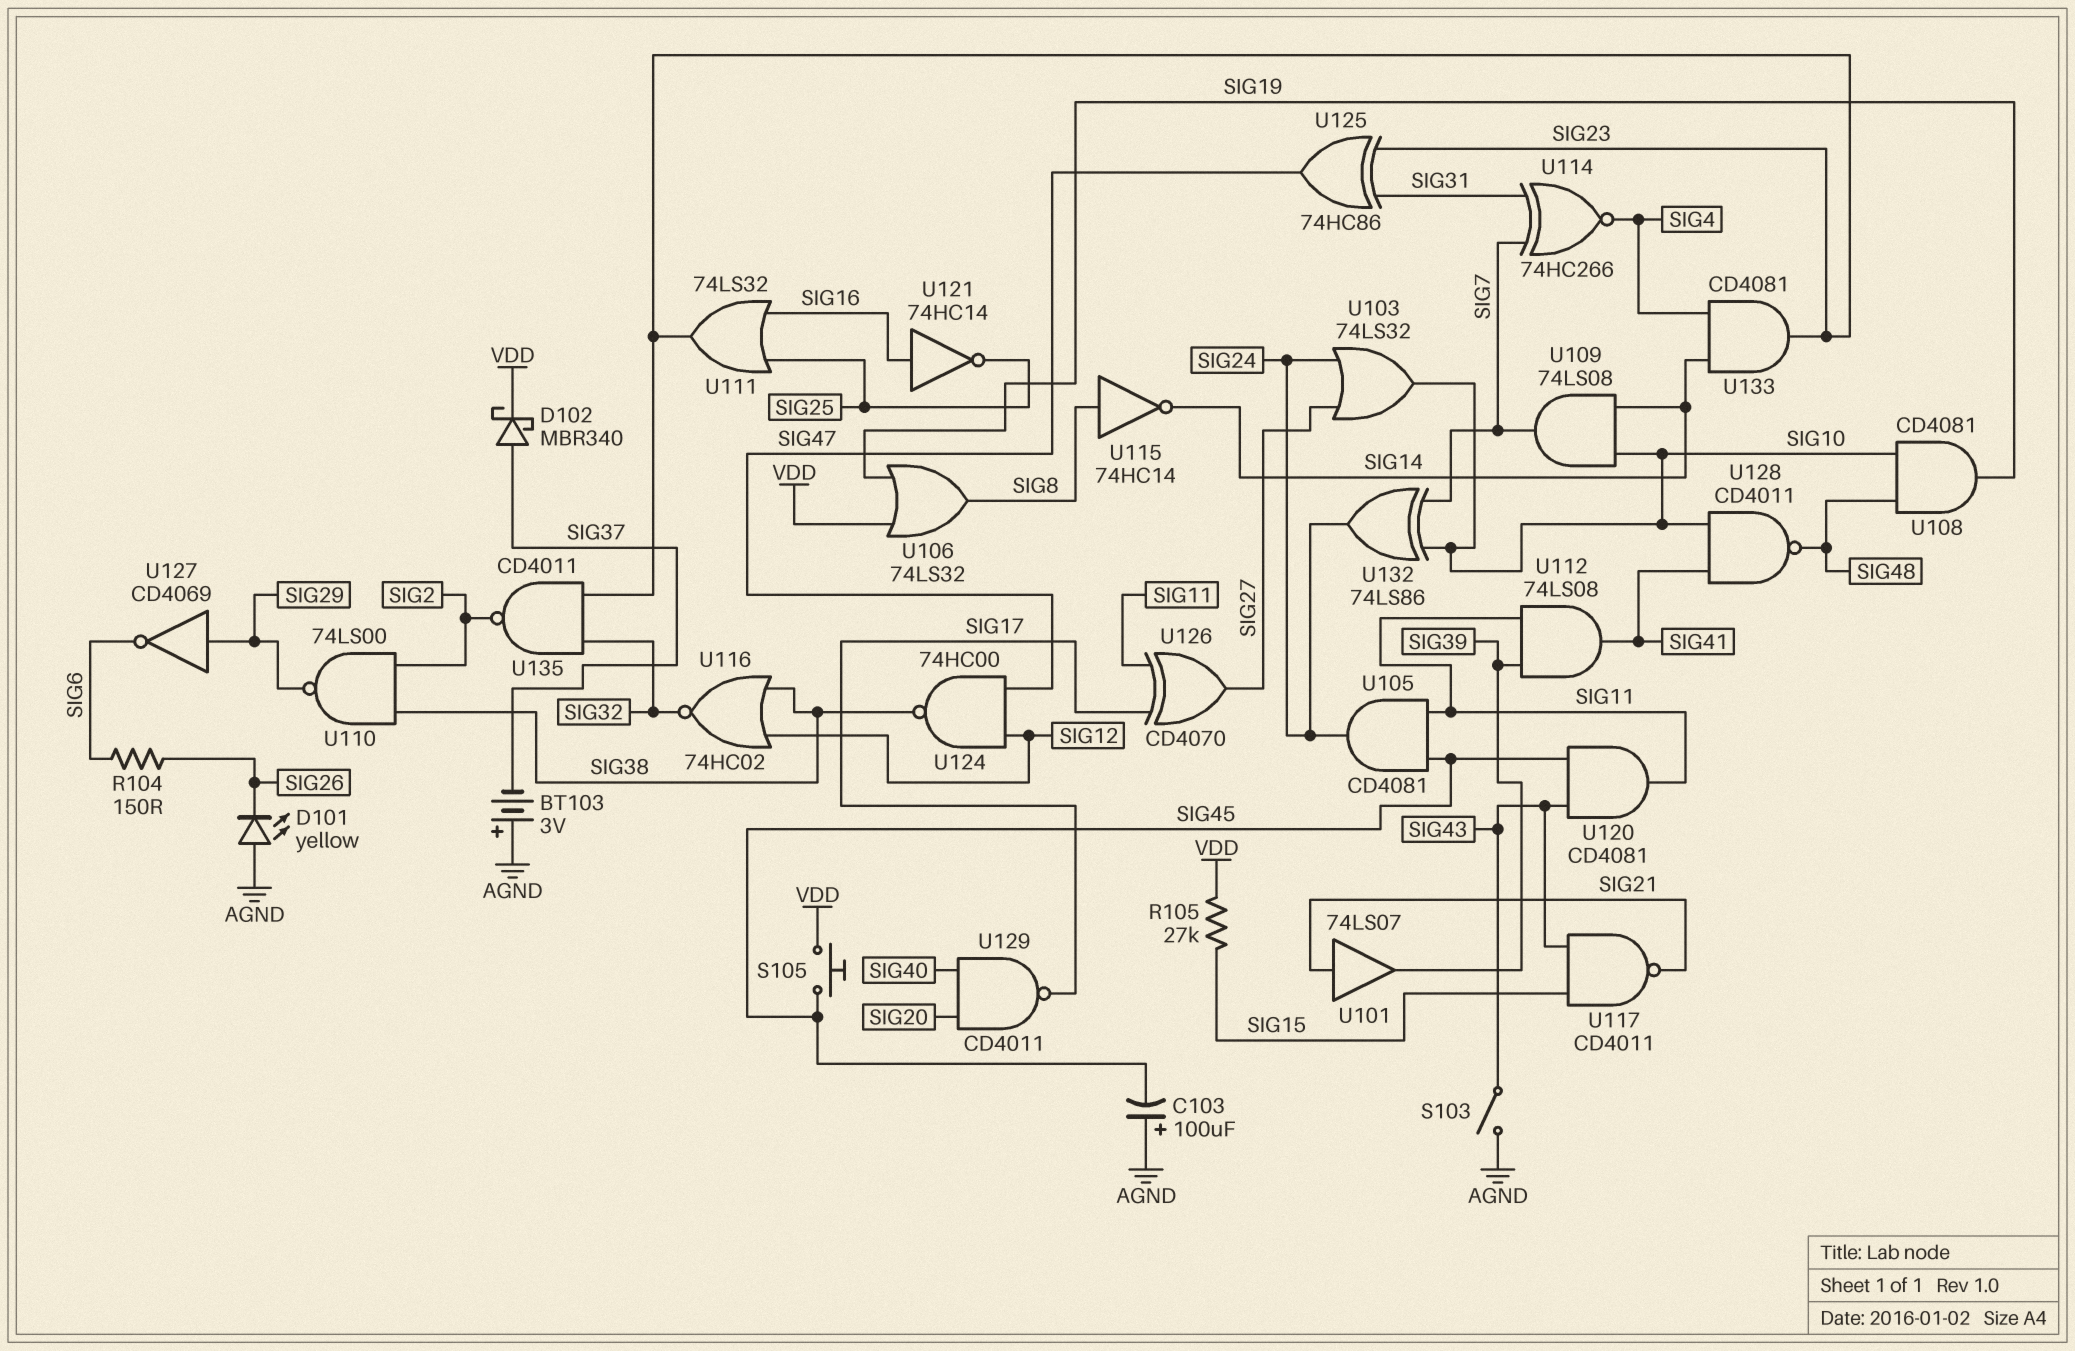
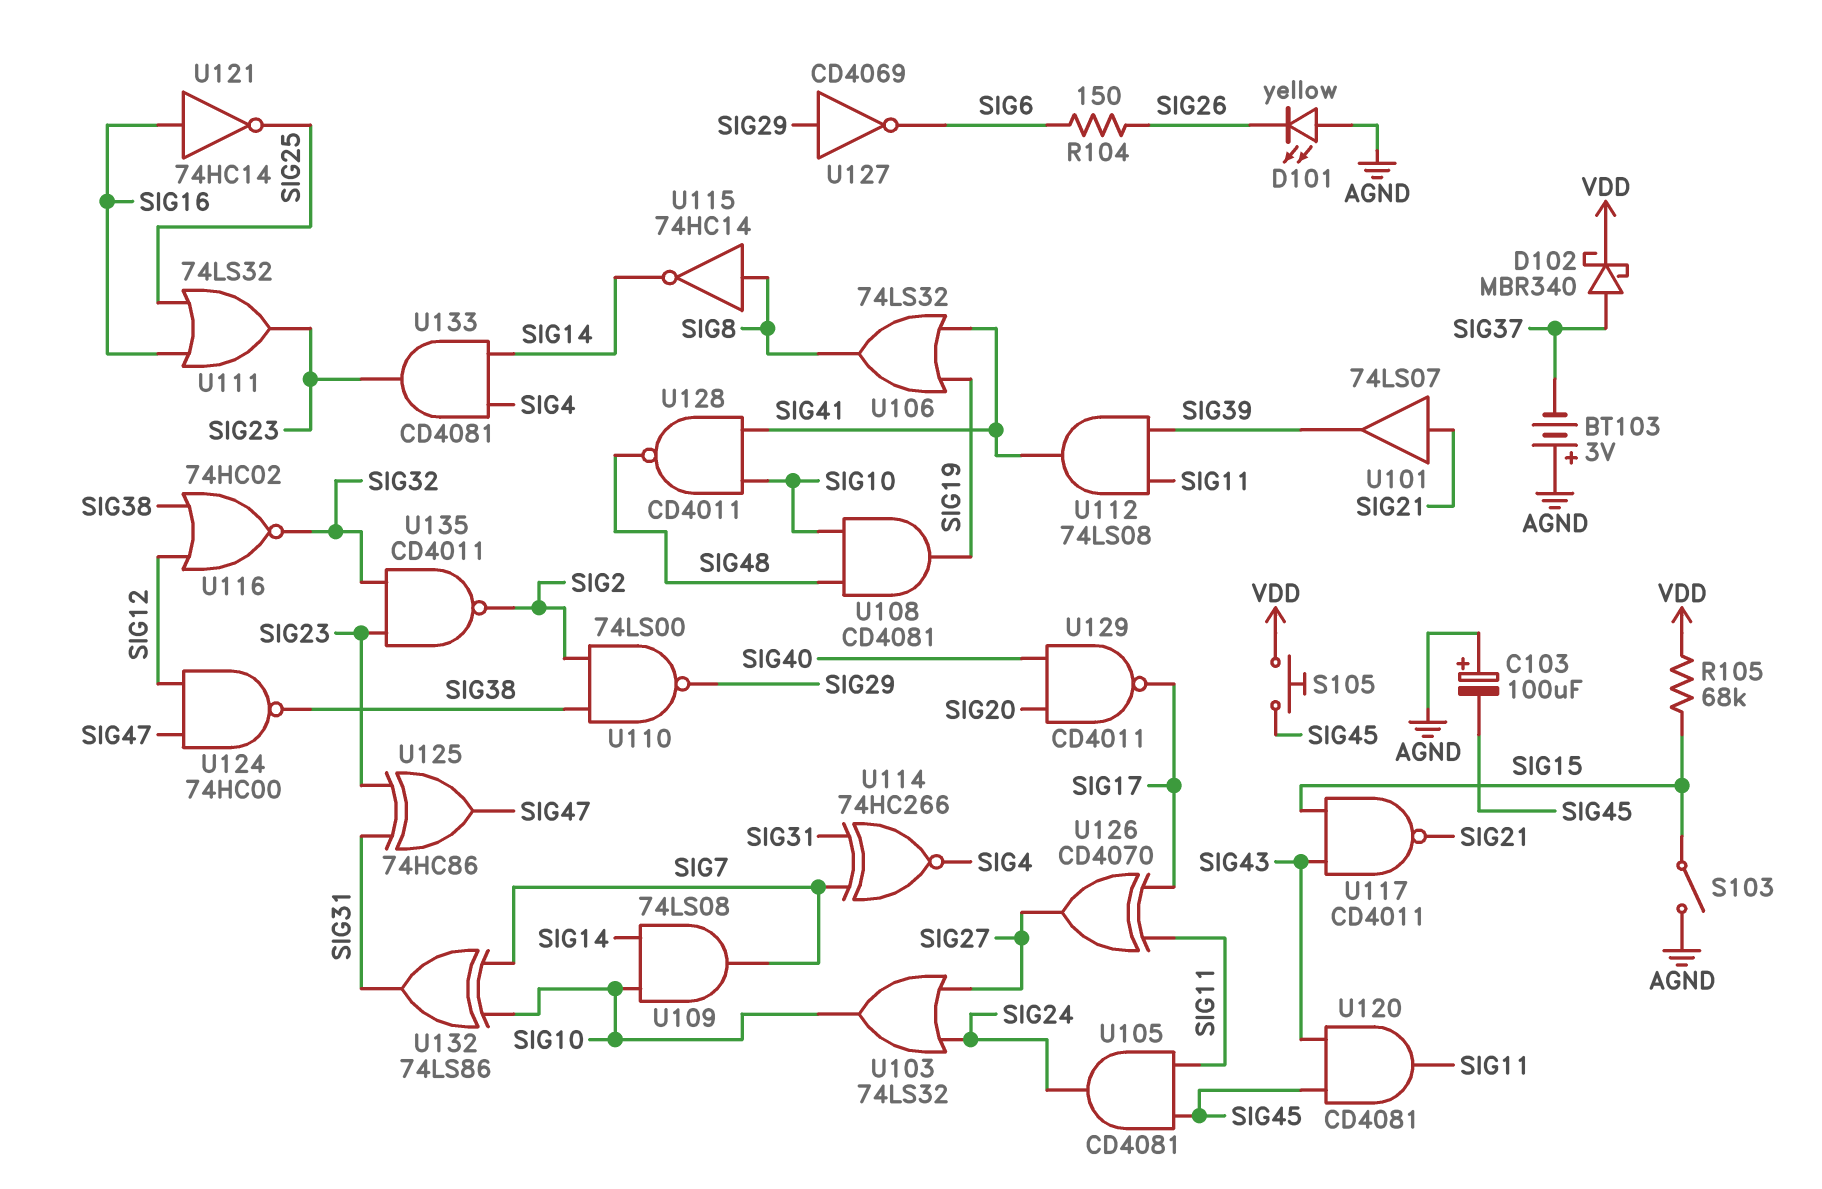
R105: 27k (SIG15, VDD) -> 68k (SIG15, VDD)
S103: switch (AGND, SIG43) -> switch (AGND, SIG15)
U106: OR 74LS32 (in SIG19, in VDD, out SIG8) -> OR 74LS32 (in SIG19, in SIG41, out SIG8)
U132: XOR 74LS86 (in SIG7, in SIG10, out SIG24) -> XOR 74LS86 (in SIG7, in SIG10, out SIG31)

